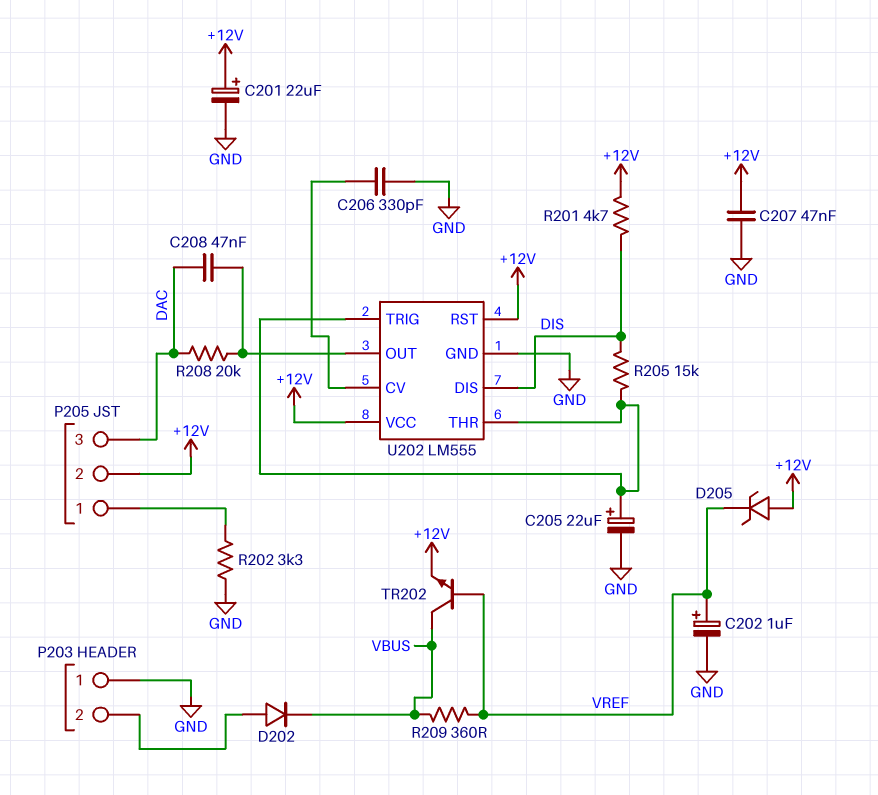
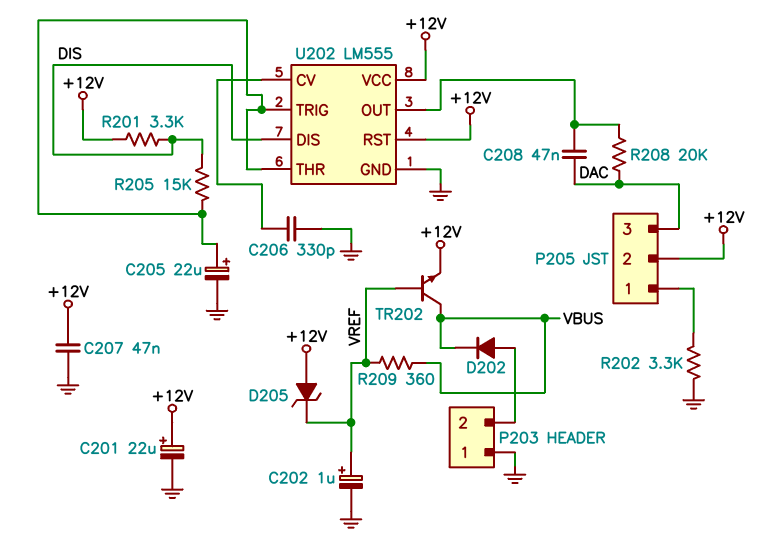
R201: 4.7k (+12V, DIS) -> 3.3k (+12V, DIS)

